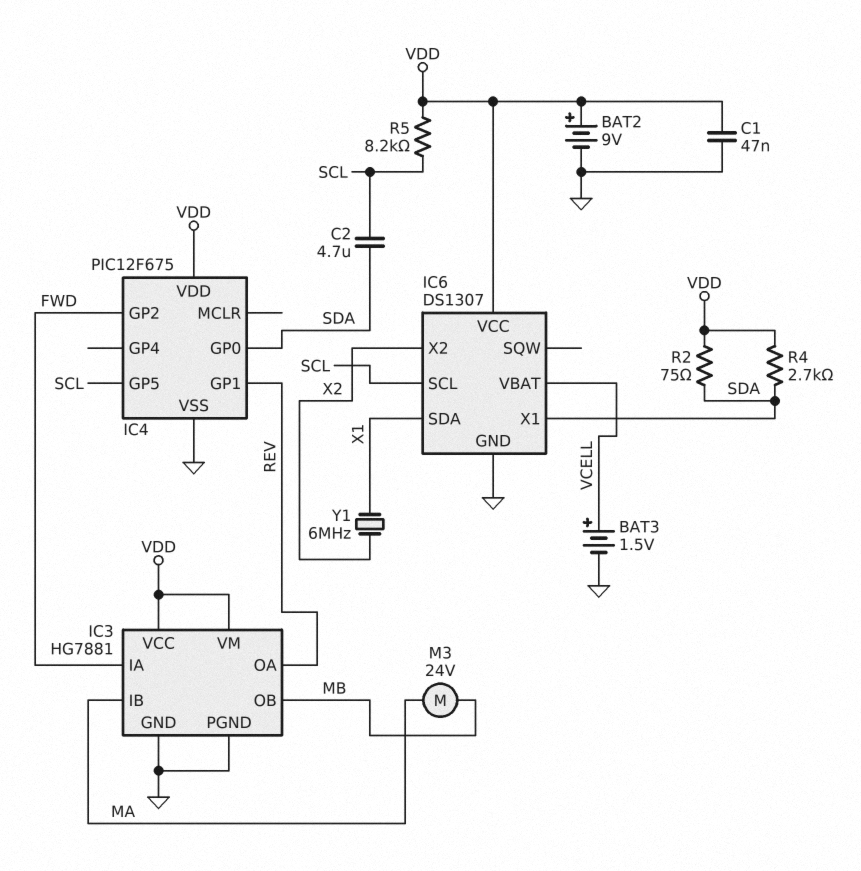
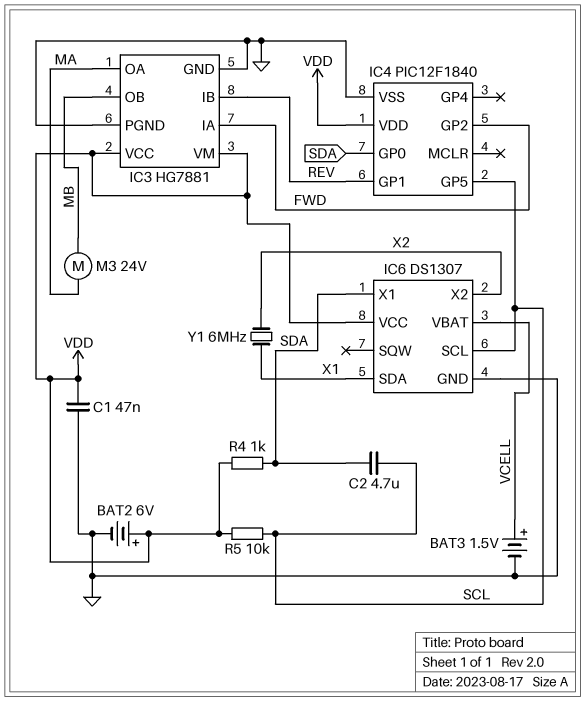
BAT2: 9V (plus VDD, minus GND) -> 6V (plus VDD, minus GND)
IC3 pin IB: MA -> REV
IC3 pin OA: REV -> MA
IC4: PIC12F675 -> PIC12F1840
R2: 75 (SDA, VDD) -> none
R4: 2.7k (SDA, VDD) -> 1k (SDA, VDD)
R5: 8.2k (SCL, VDD) -> 10k (SCL, VDD)

